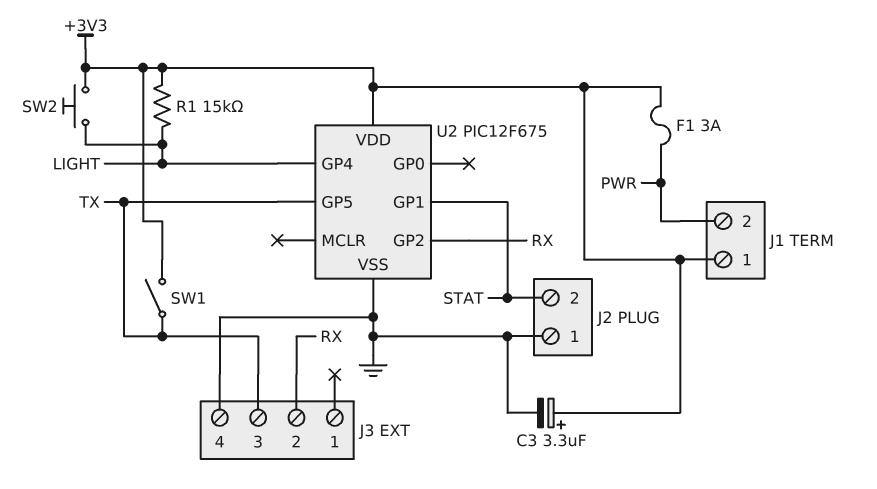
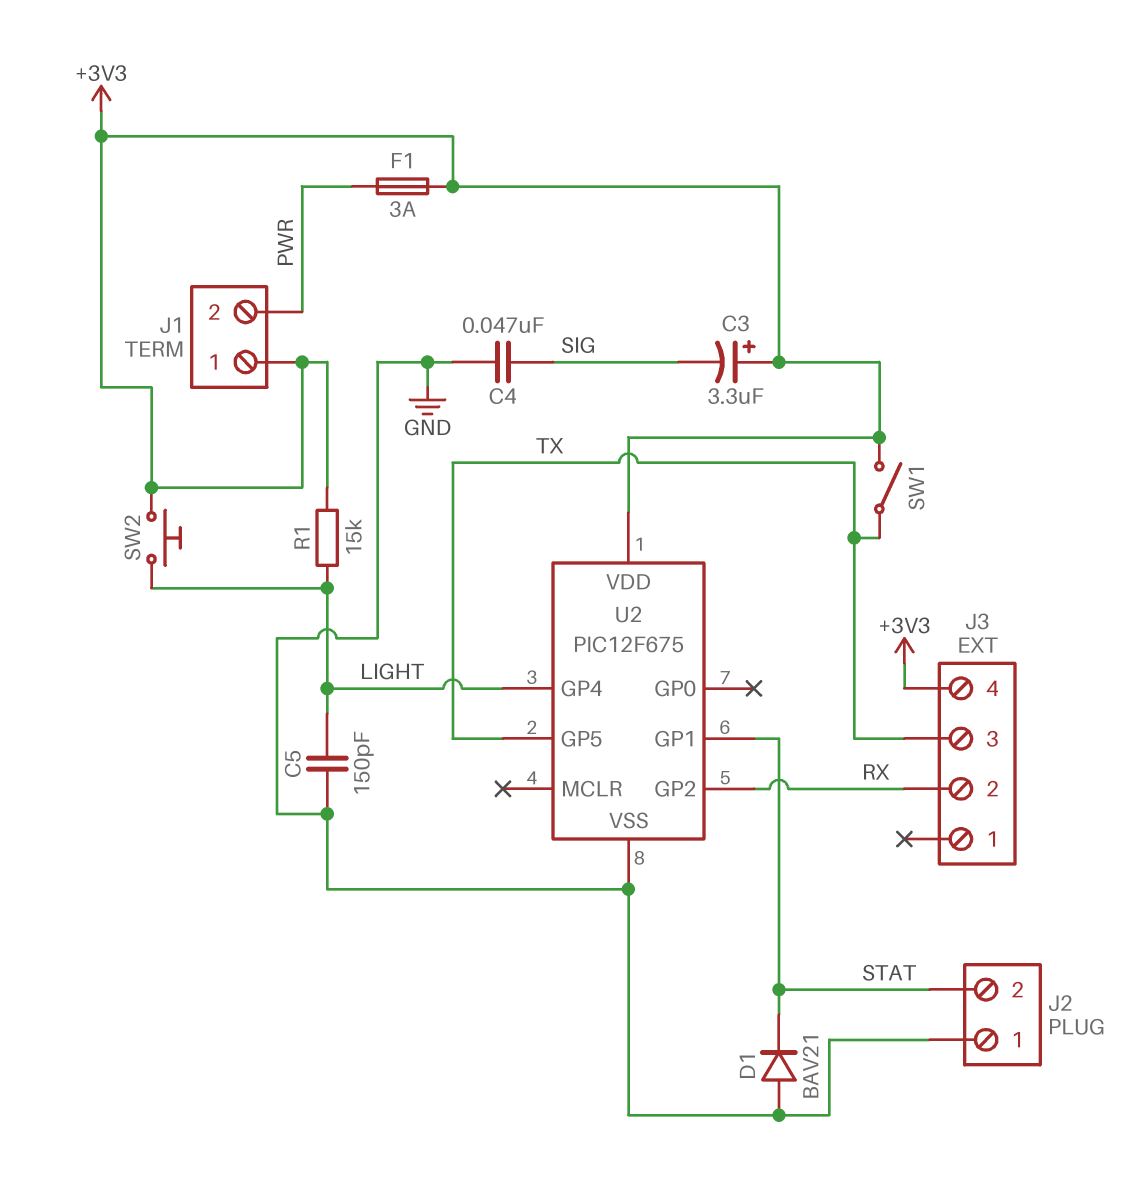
C3: 3.3uF (plus +3V3, minus GND) -> 3.3uF (plus +3V3, minus SIG)
C4: none -> 47nF (GND, SIG)
C5: none -> 150pF (GND, LIGHT)
D1: none -> diode BAV21 (A GND, K STAT)
J3 pin 4: GND -> +3V3

